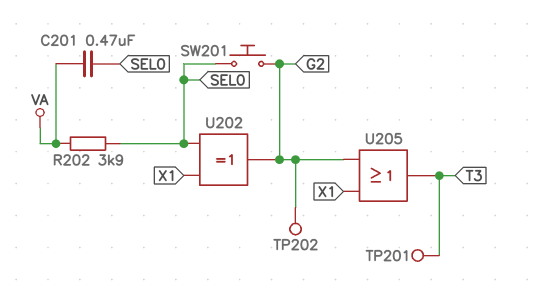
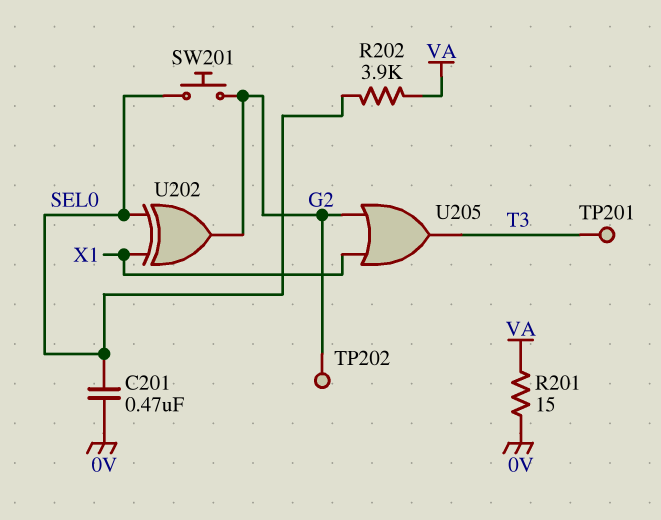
C201: 470nF (SEL0, VA) -> 470nF (0V, SEL0)
R201: none -> 15 (0V, VA)

